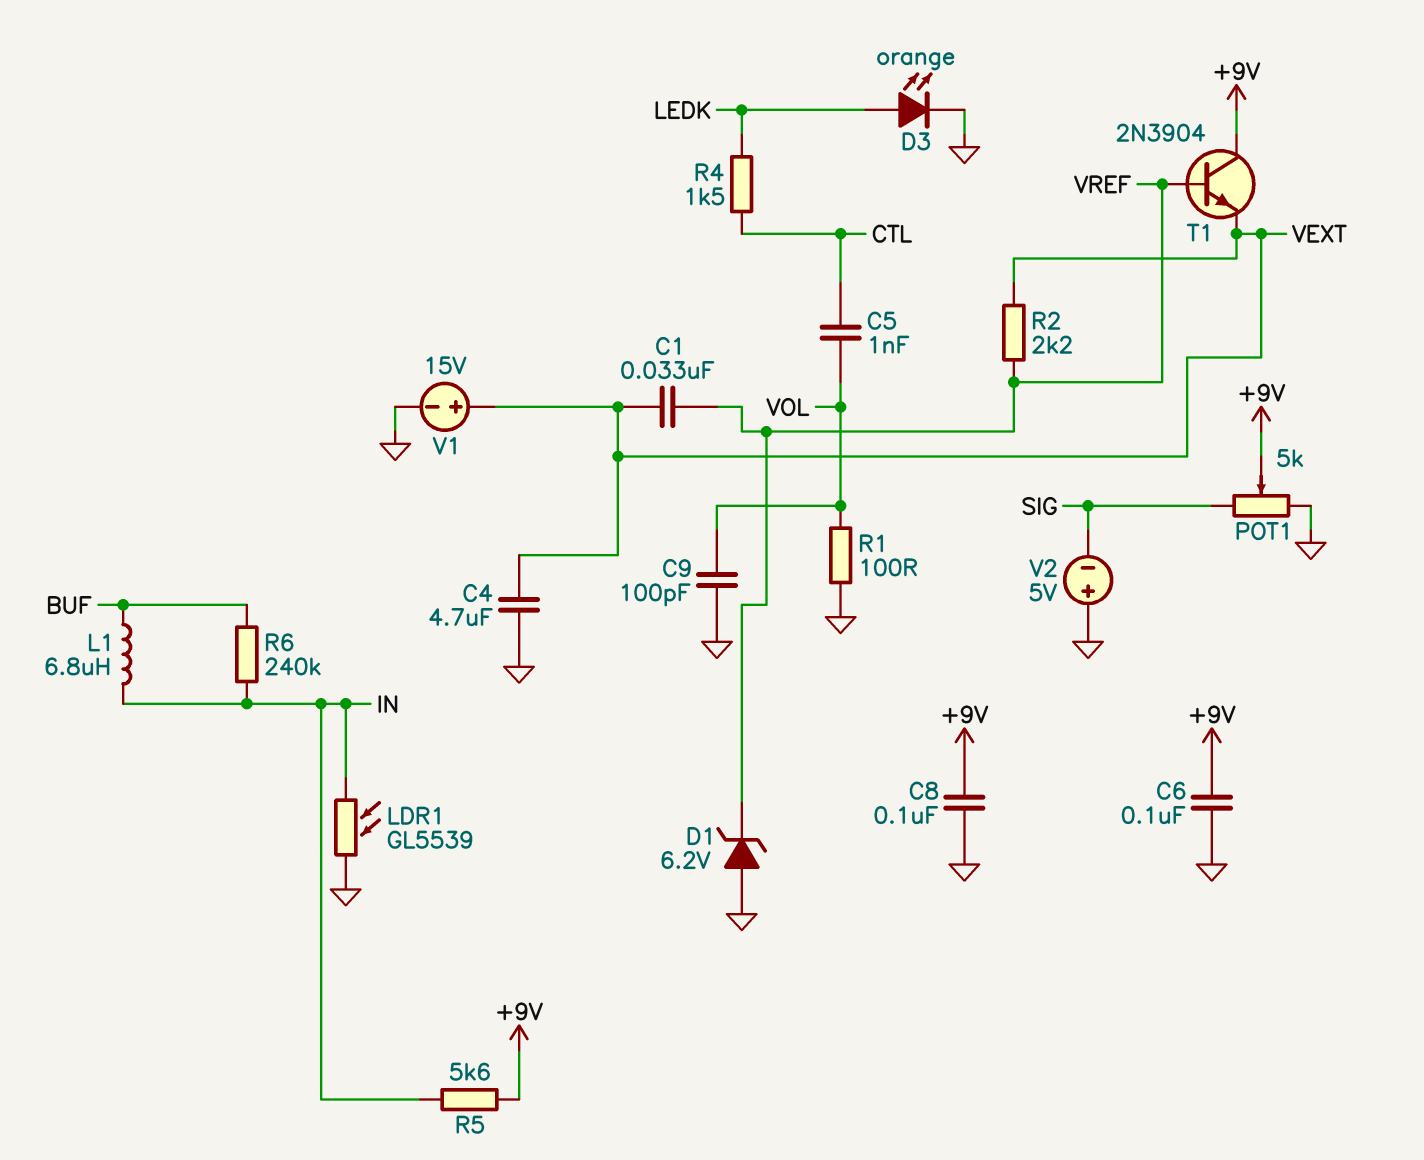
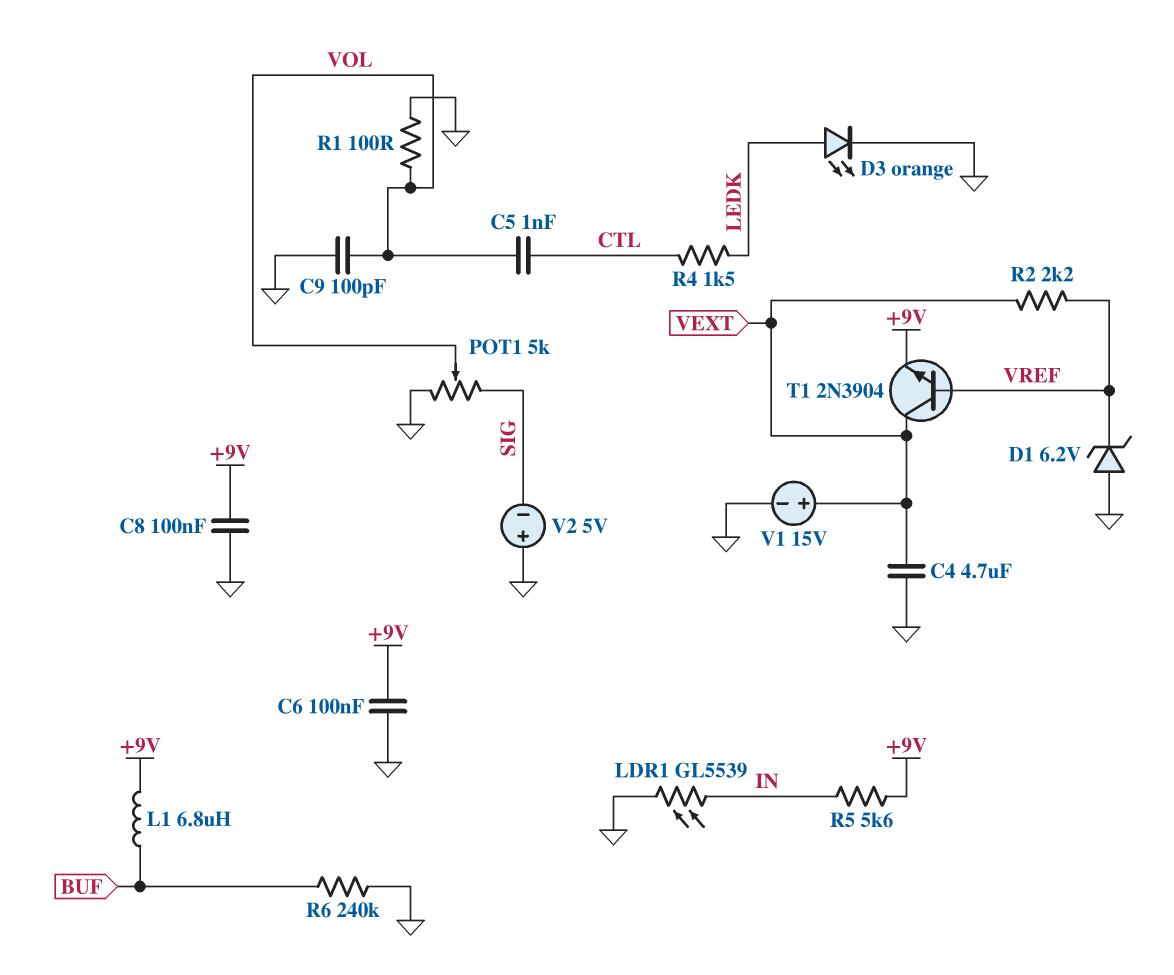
C1: 33nF (VEXT, VREF) -> none
L1: 6.8uH (BUF, IN) -> 6.8uH (+9V, BUF)
POT1: 5k (GND, SIG, wiper +9V) -> 5k (GND, SIG, wiper VOL)
R6: 240k (BUF, IN) -> 240k (BUF, GND)
T1: NPN 2N3904 (B VREF, C +9V, E VEXT) -> NPN 2N3904 (B VREF, C VEXT, E +9V)

